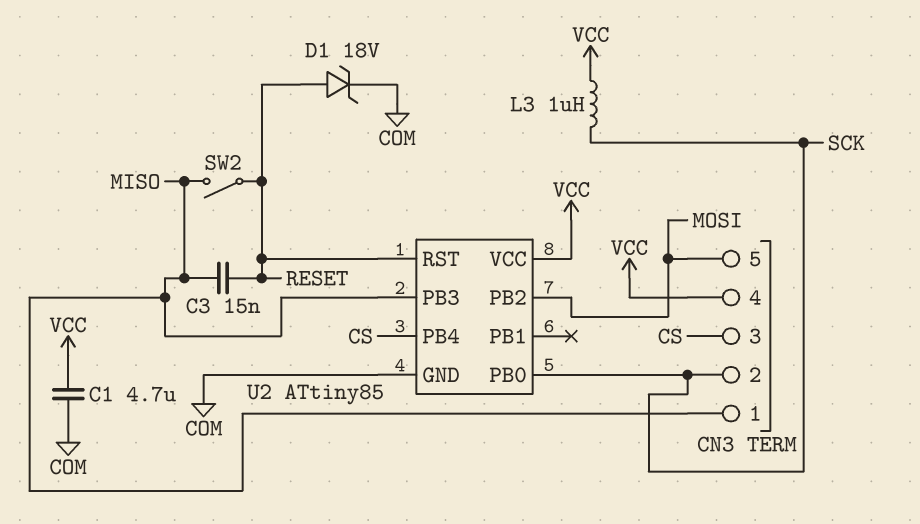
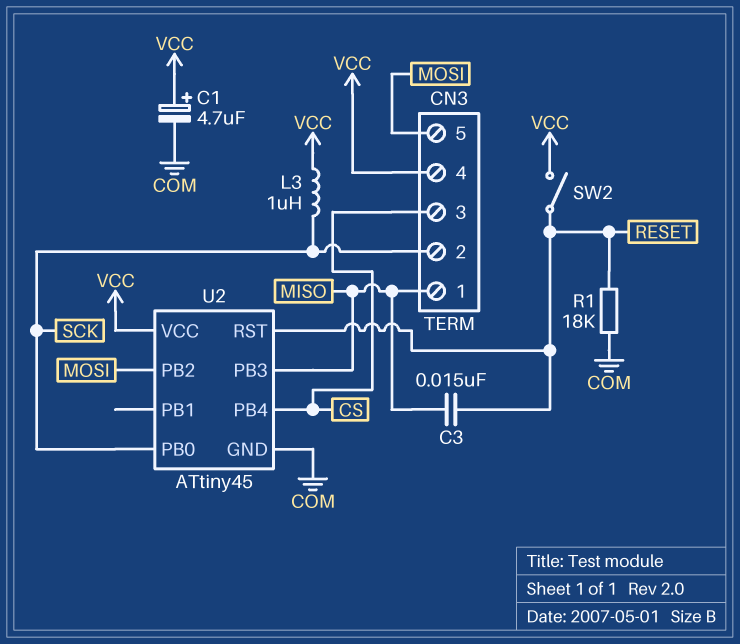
C1: 4.7uF (COM, VCC) -> 4.7uF (plus VCC, minus COM)
D1: zener 18V (A RESET, K COM) -> none
R1: none -> 18k (COM, RESET)
SW2: switch (MISO, RESET) -> switch (RESET, VCC)
U2: ATtiny85 -> ATtiny45

